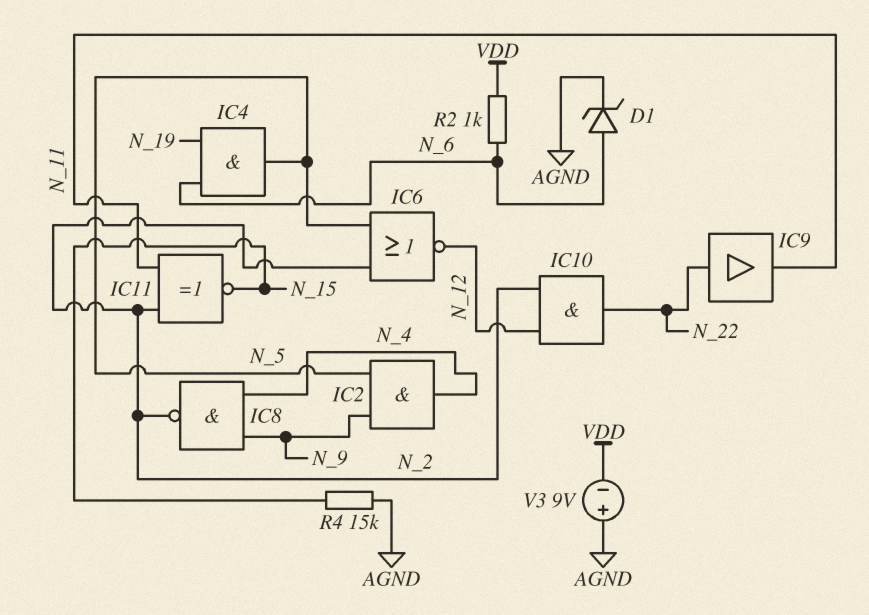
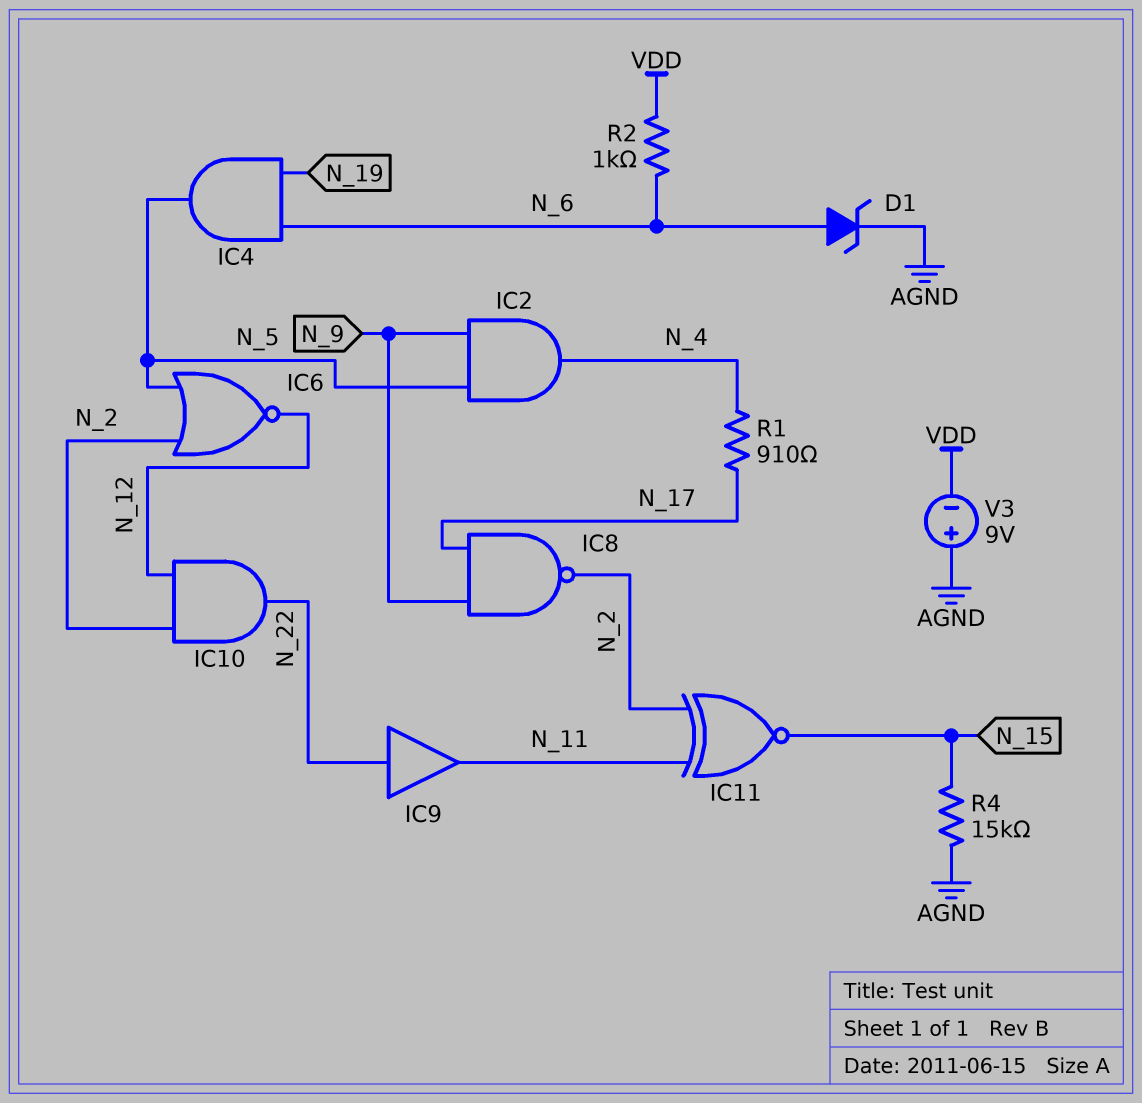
IC8: NAND (in N_4, in N_9, out N_2) -> NAND (in N_9, in N_17, out N_2)
R1: none -> 910 (N_4, N_17)

